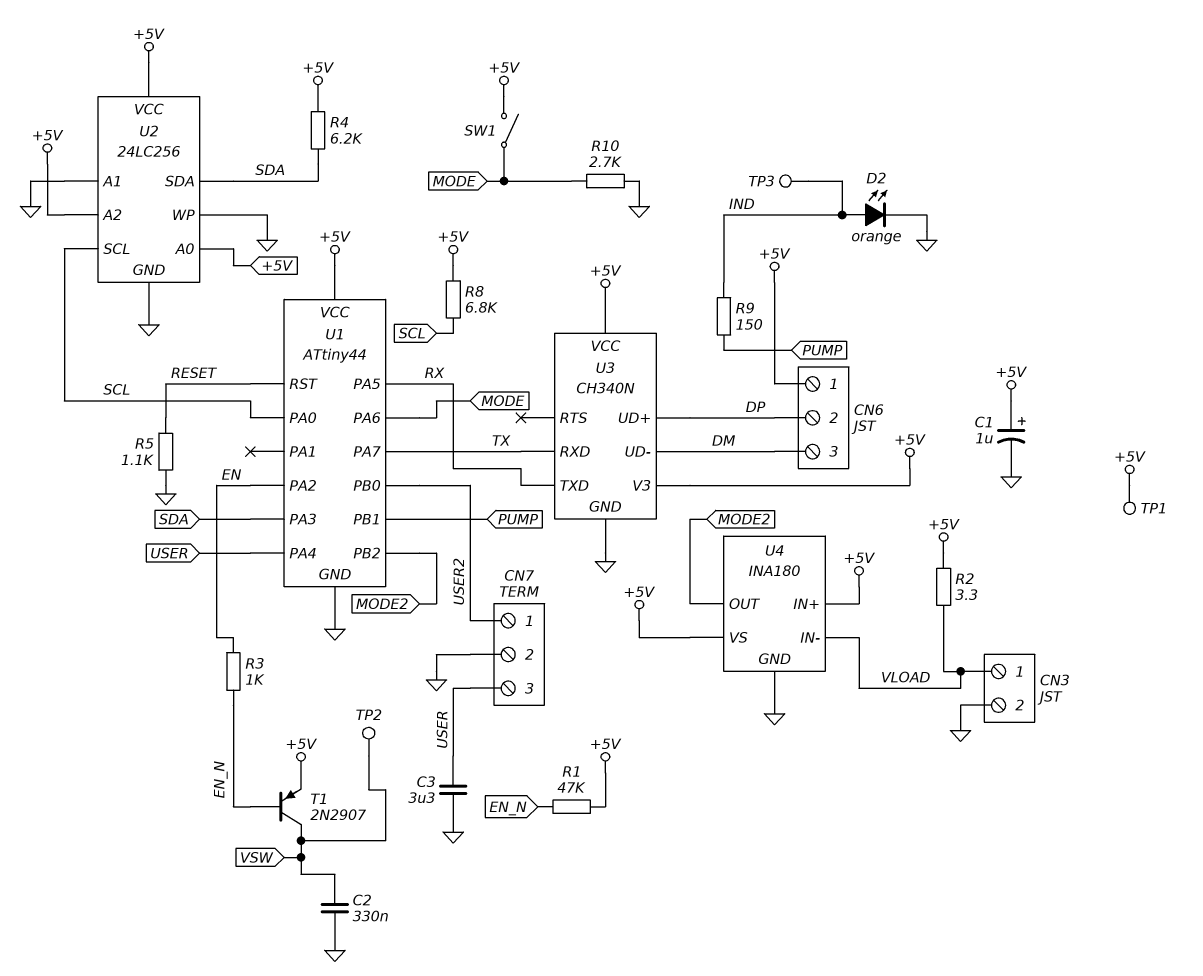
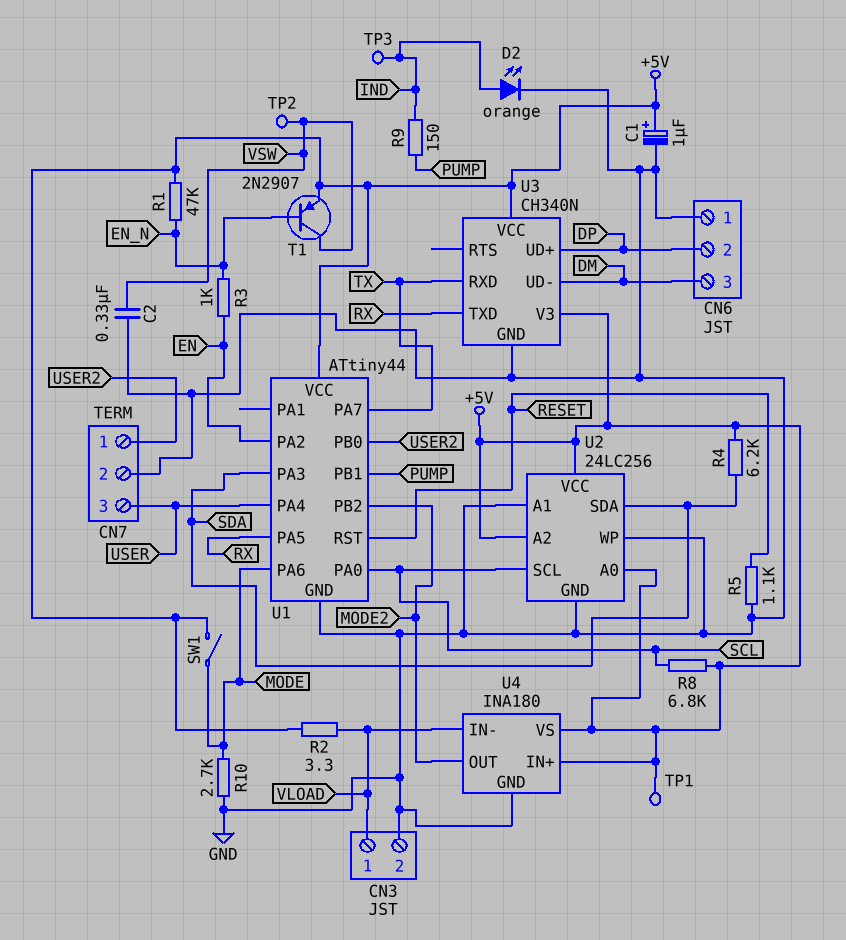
C3: 3.3uF (GND, USER) -> none
CN6 pin 1: +5V -> GND

